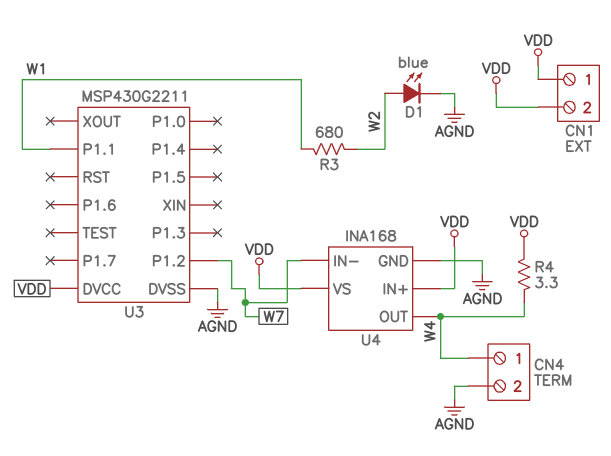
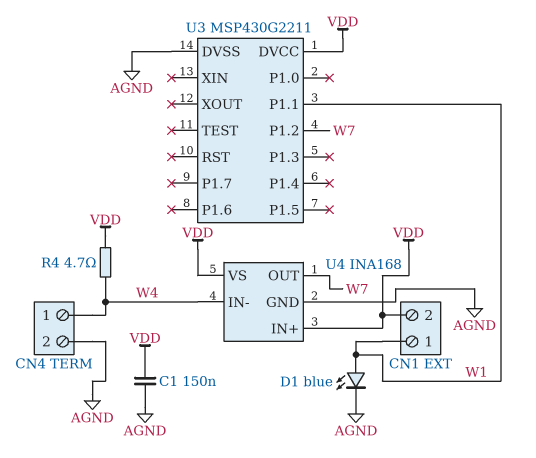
C1: none -> 150nF (AGND, VDD)
CN1 pin 1: VDD -> W1
D1: LED blue (A W2, K AGND) -> LED blue (A W1, K AGND)
R3: 680 (W1, W2) -> none
R4: 3.3 (VDD, W4) -> 4.7 (VDD, W4)
U4 pin IN-: W7 -> W4
U4 pin OUT: W4 -> W7

